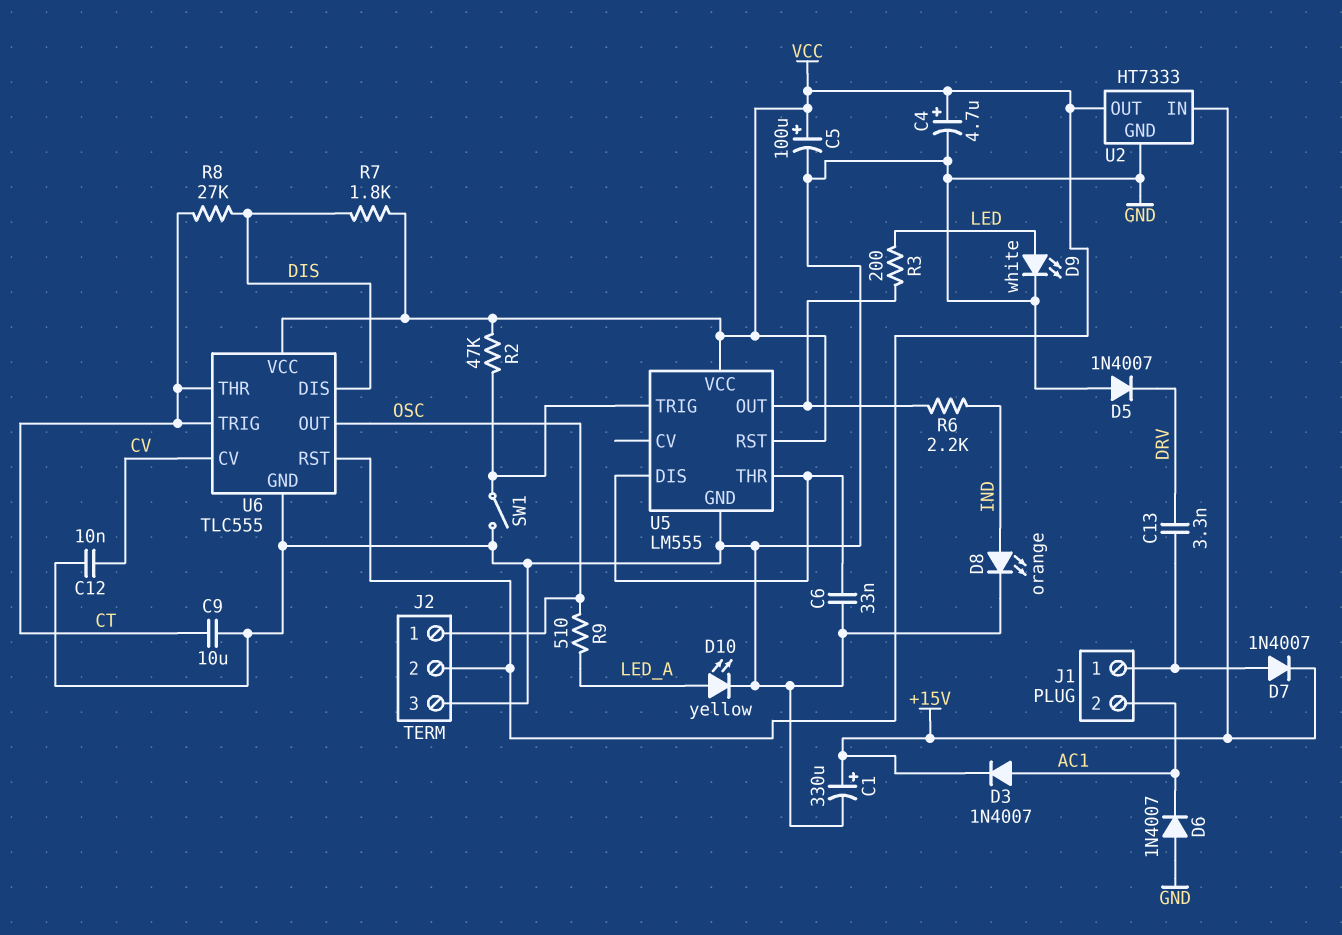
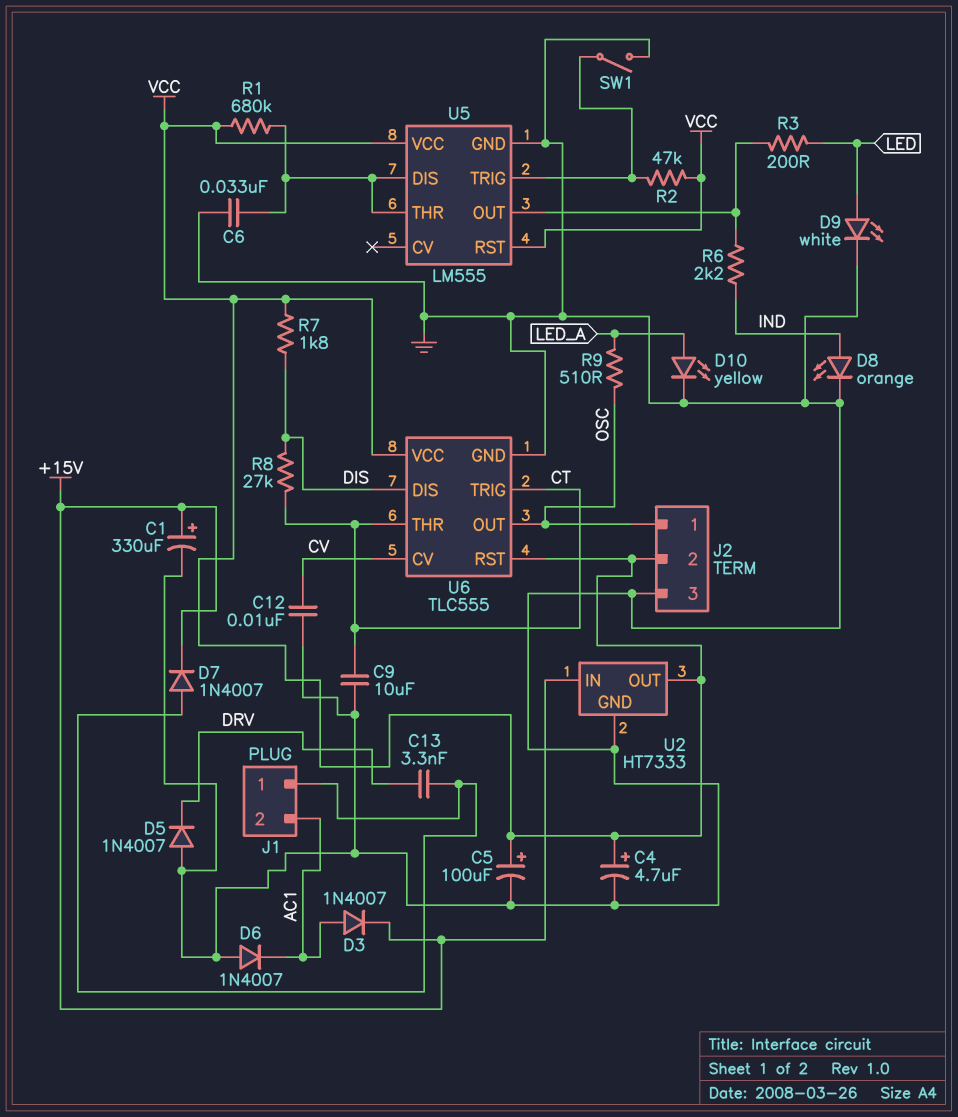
R1: none -> 680k (U5/DIS, VCC)

